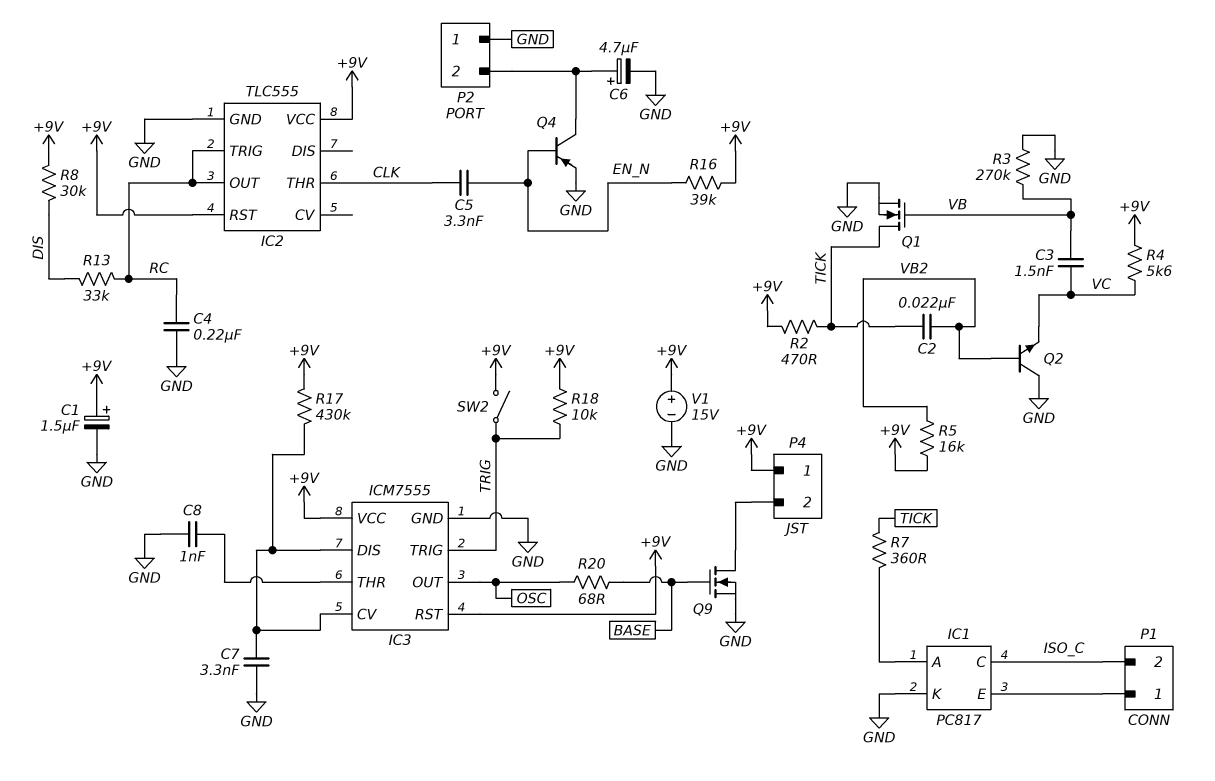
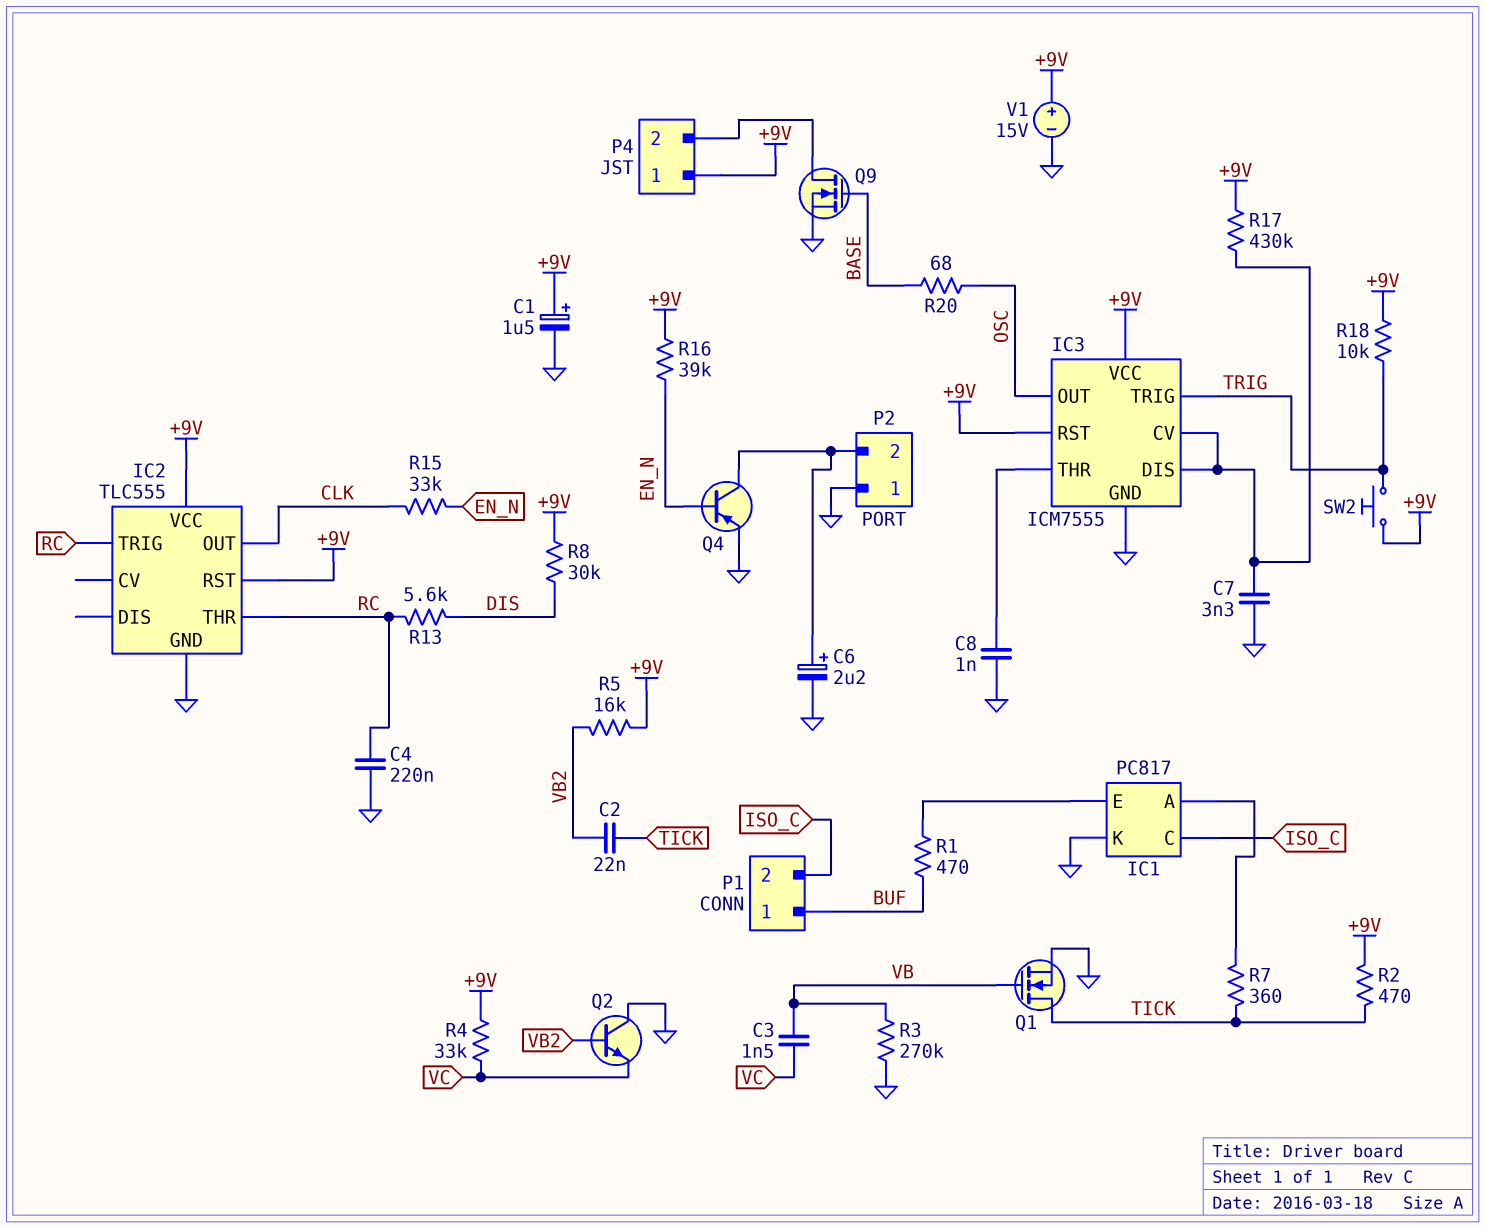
C5: 3.3nF (CLK, EN_N) -> none
C6: 4.7uF (plus P2/2, minus GND) -> 2.2uF (plus P2/2, minus GND)
IC2 pin OUT: RC -> CLK
IC2 pin THR: CLK -> RC
P1 pin 1: IC1/E -> BUF
R1: none -> 470 (BUF, IC1/E)
R4: 5.6k (+9V, VC) -> 33k (+9V, VC)
R13: 33k (DIS, RC) -> 5.6k (DIS, RC)
R15: none -> 33k (CLK, EN_N)
SW2: switch (+9V, TRIG) -> button (+9V, TRIG)

